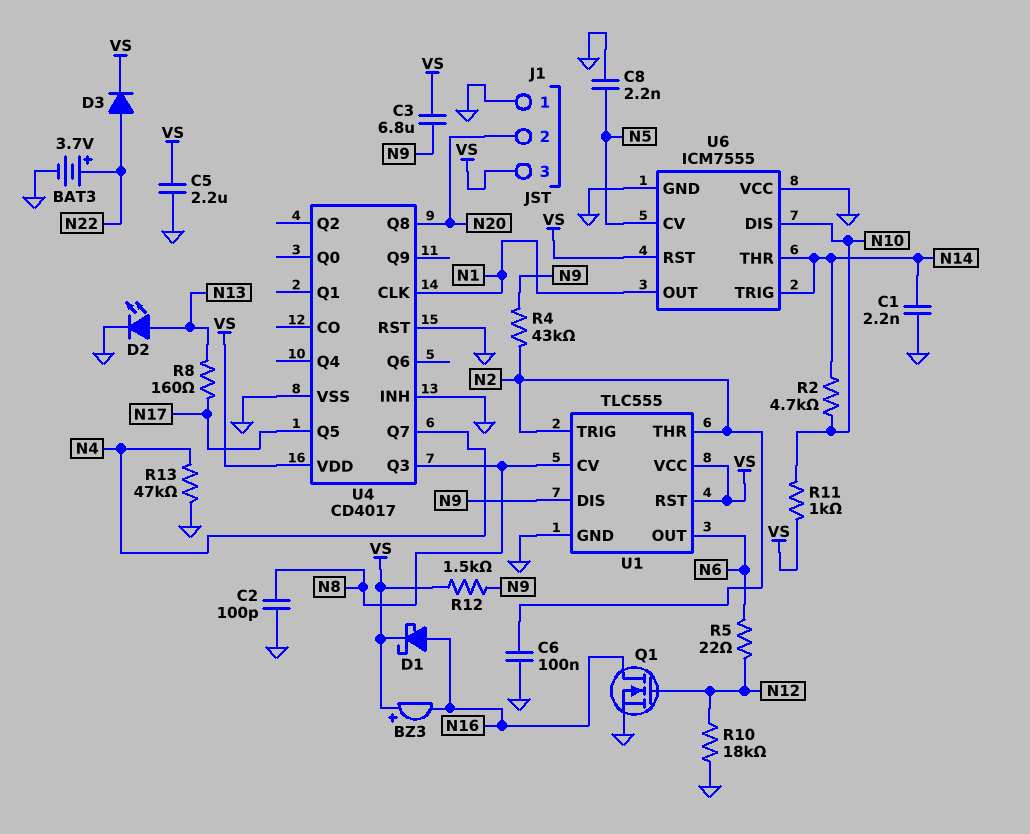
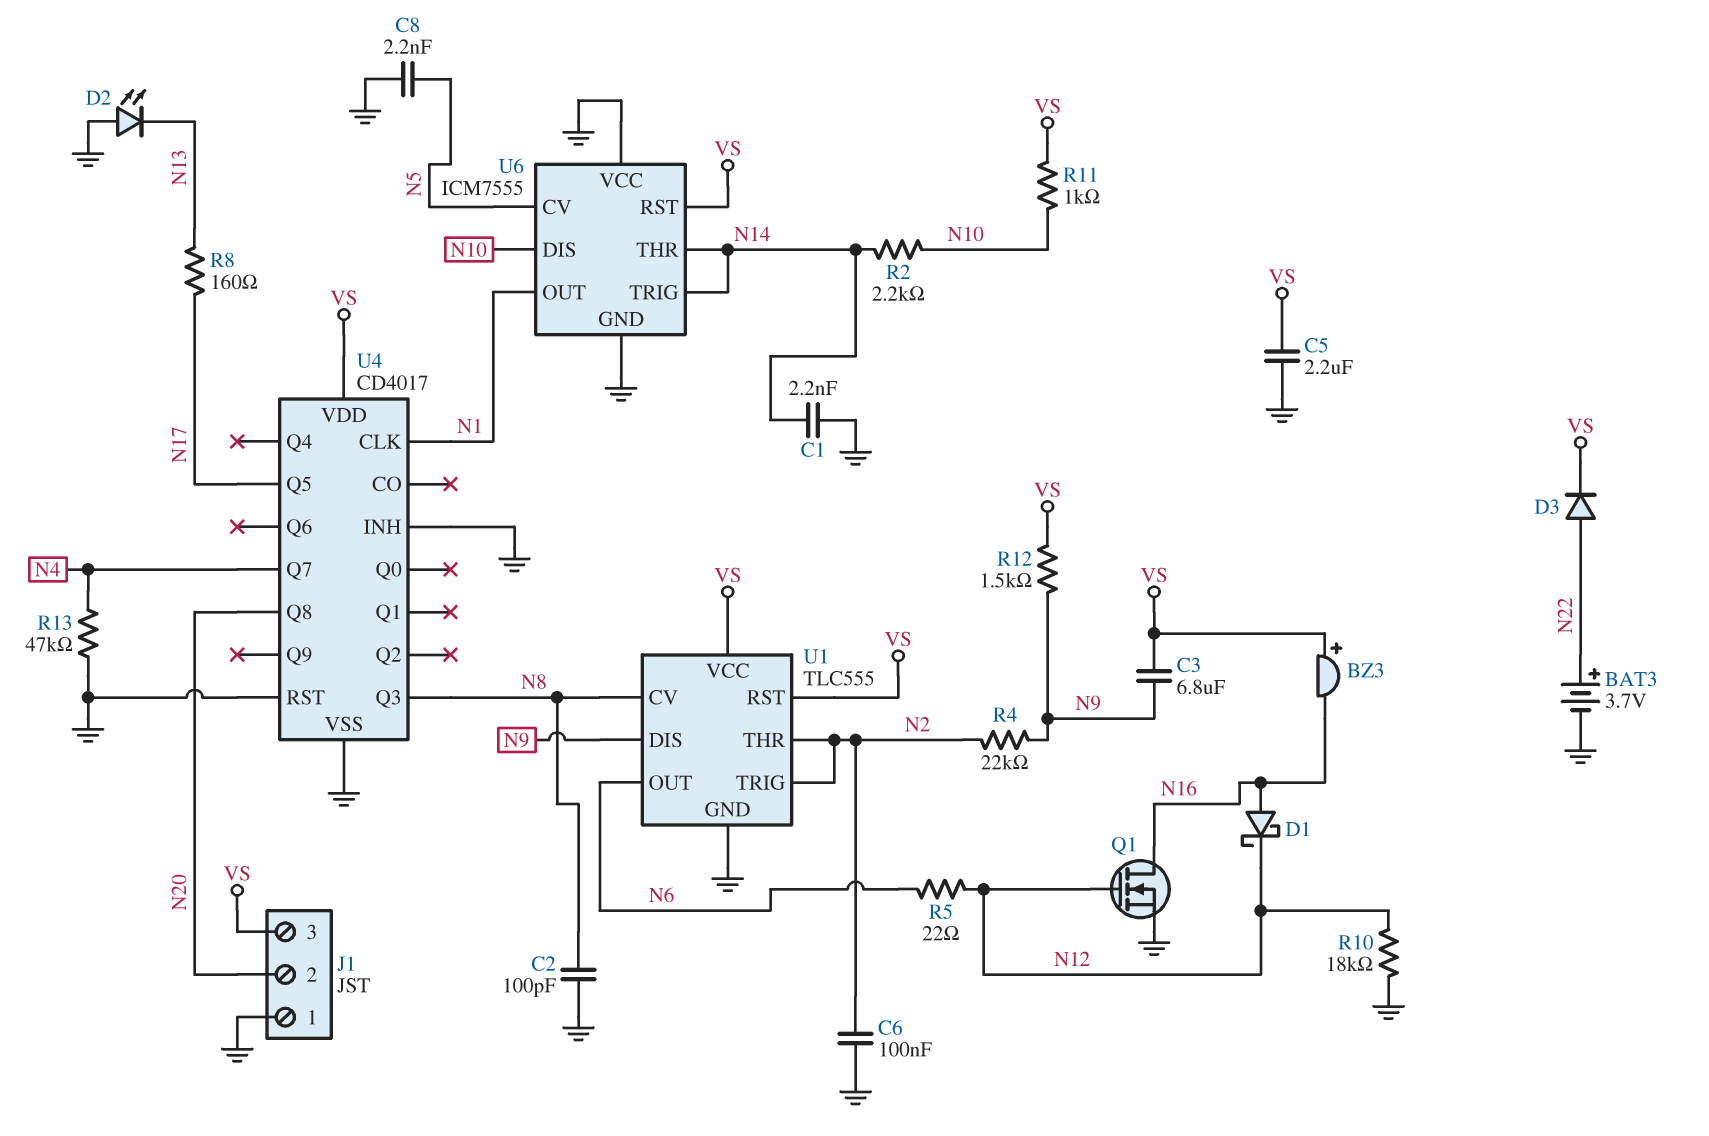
D1: schottky (A N16, K VS) -> schottky (A N16, K N12)
D2: LED (A N13, K GND) -> LED (A GND, K N13)
R2: 4.7k (N10, N14) -> 2.2k (N10, N14)
R4: 43k (N2, N9) -> 22k (N2, N9)

